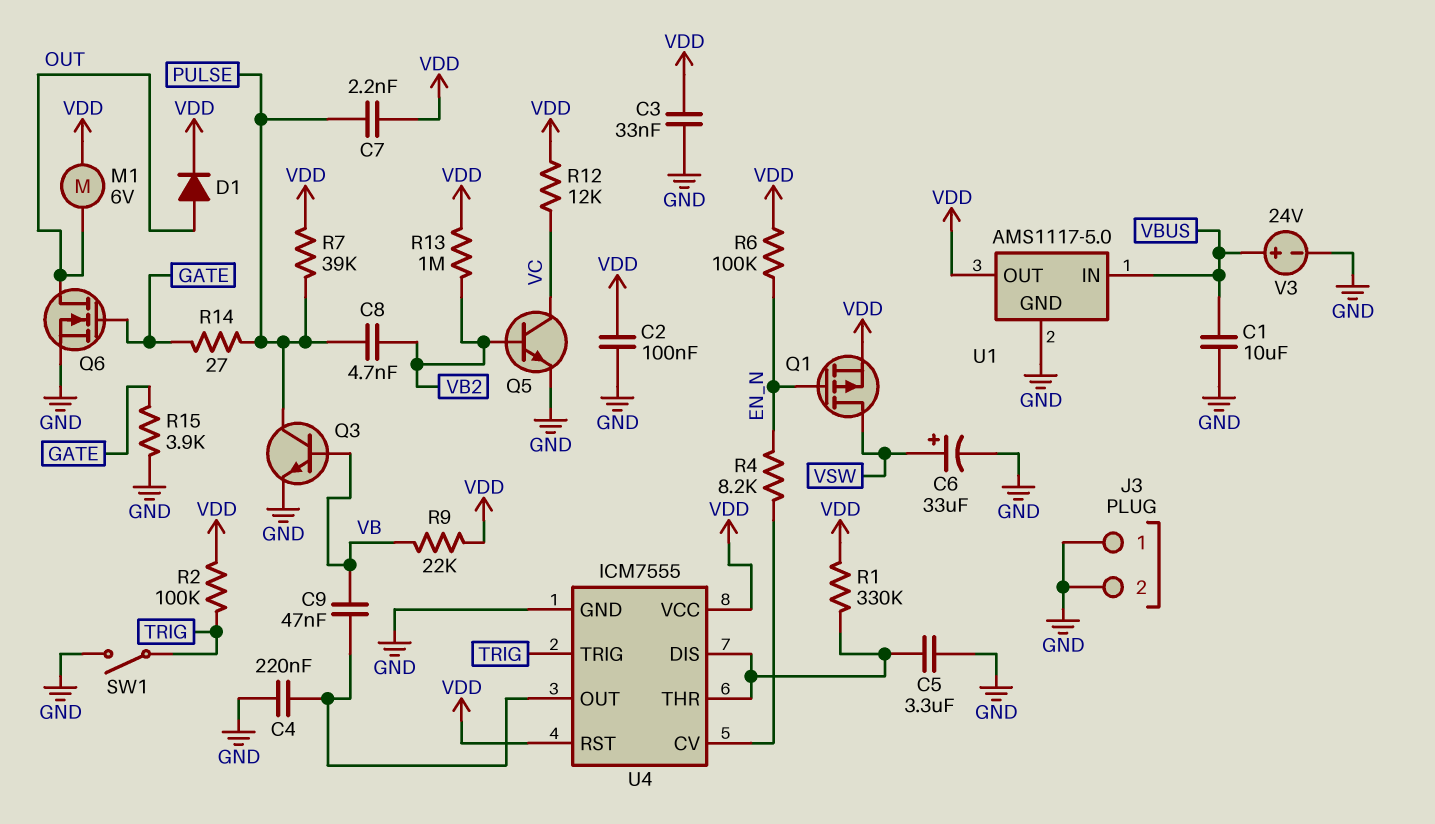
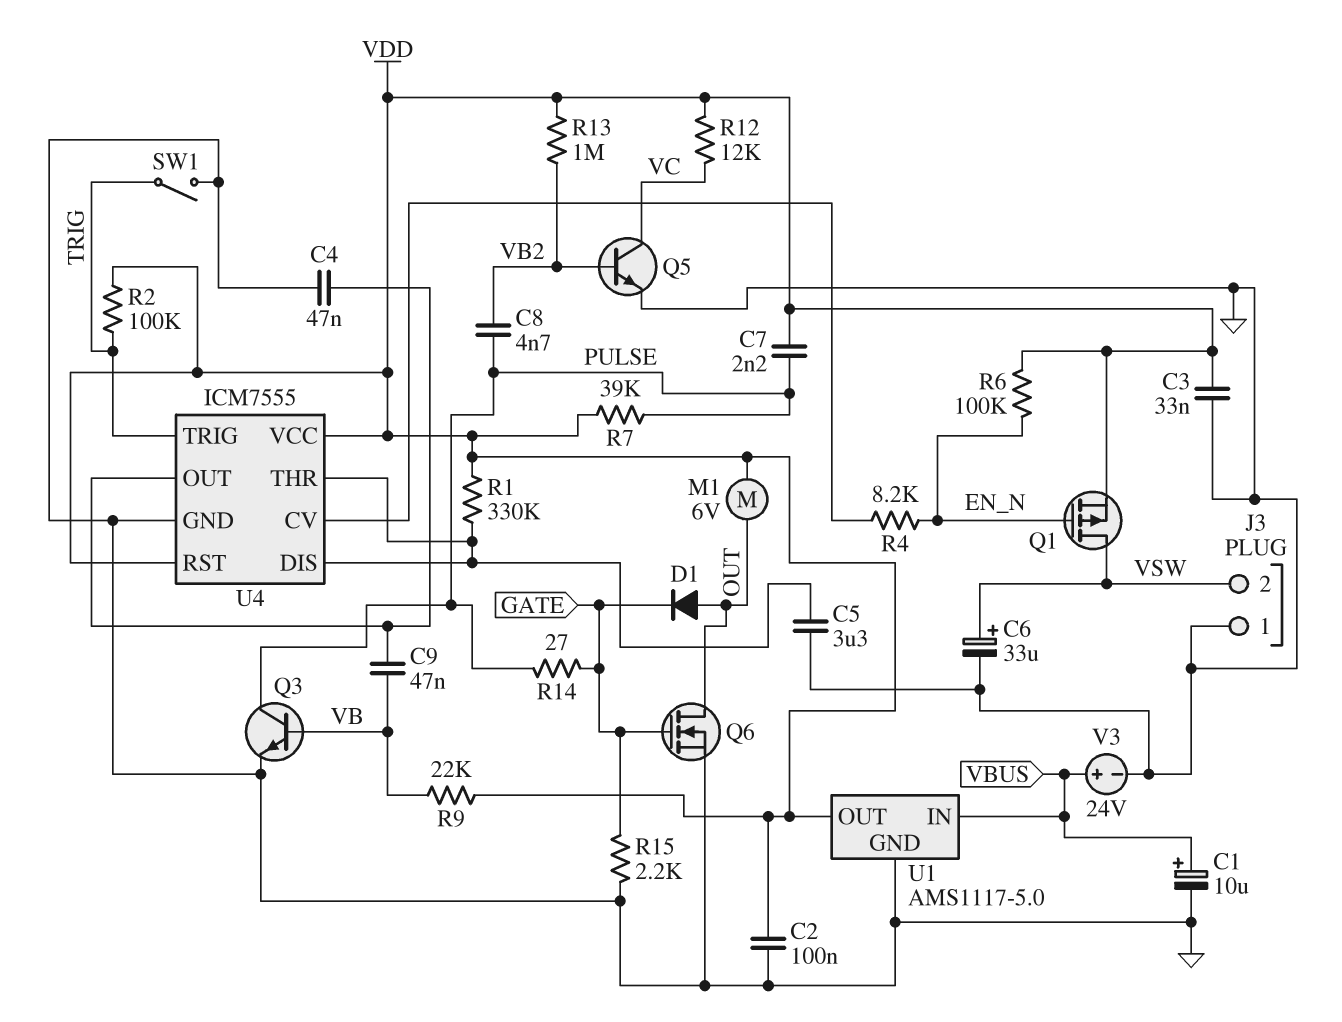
C1: 10uF (GND, VBUS) -> 10uF (plus VBUS, minus GND)
C4: 220nF (GND, U4/OUT) -> 47nF (GND, U4/OUT)
D1: diode (A OUT, K VDD) -> diode (A OUT, K GATE)
J3 pin 2: GND -> VSW
R15: 3.9k (GATE, GND) -> 2.2k (GATE, GND)

